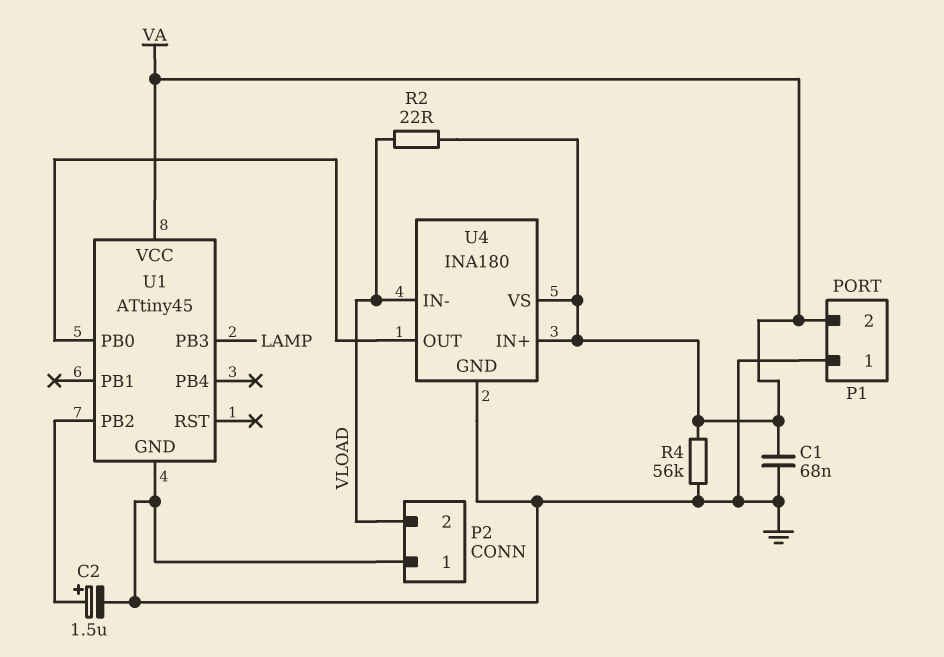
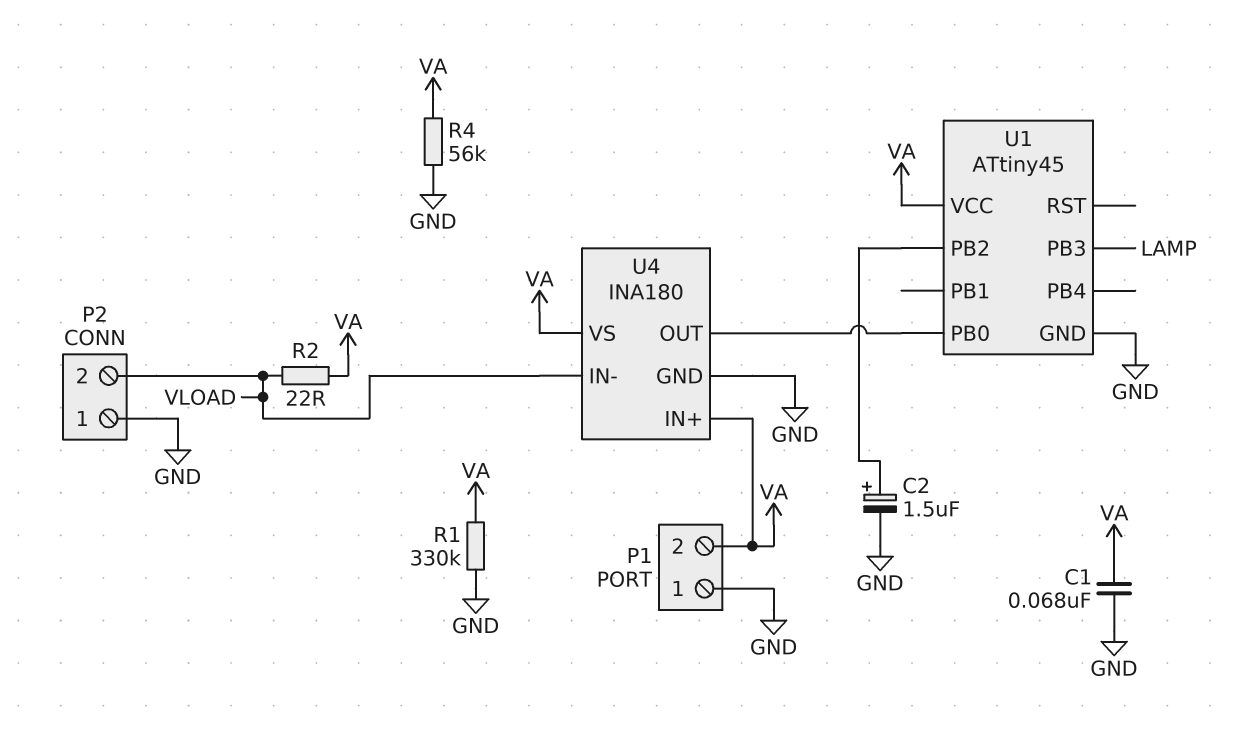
R1: none -> 330k (GND, VA)

